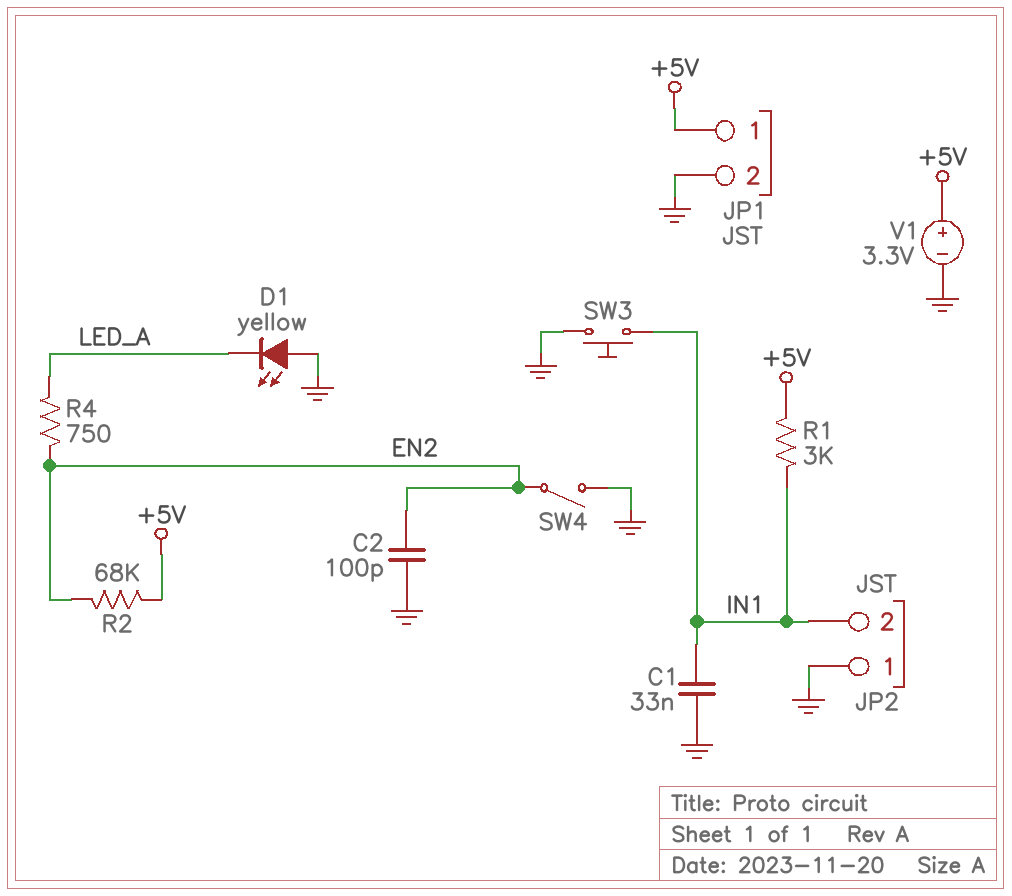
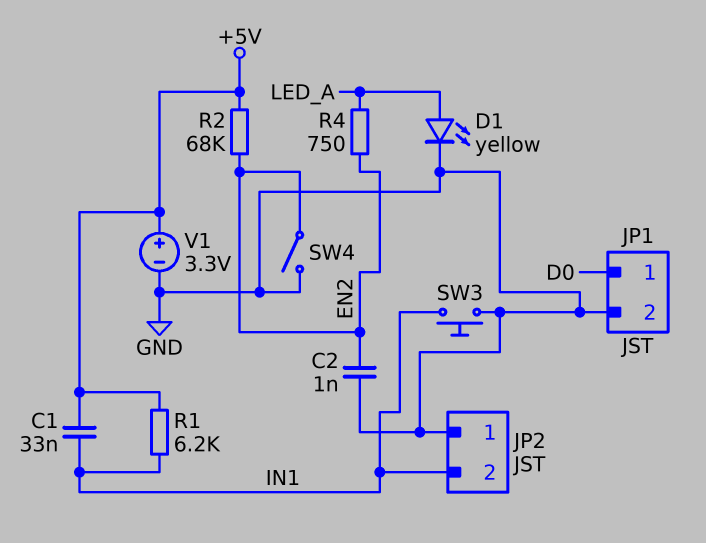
C1: 33nF (GND, IN1) -> 33nF (+5V, IN1)
C2: 100pF (EN2, GND) -> 1nF (EN2, GND)
D1: LED yellow (A GND, K LED_A) -> LED yellow (A LED_A, K GND)
JP1 pin 1: +5V -> D0
R1: 3k (+5V, IN1) -> 6.2k (+5V, IN1)

